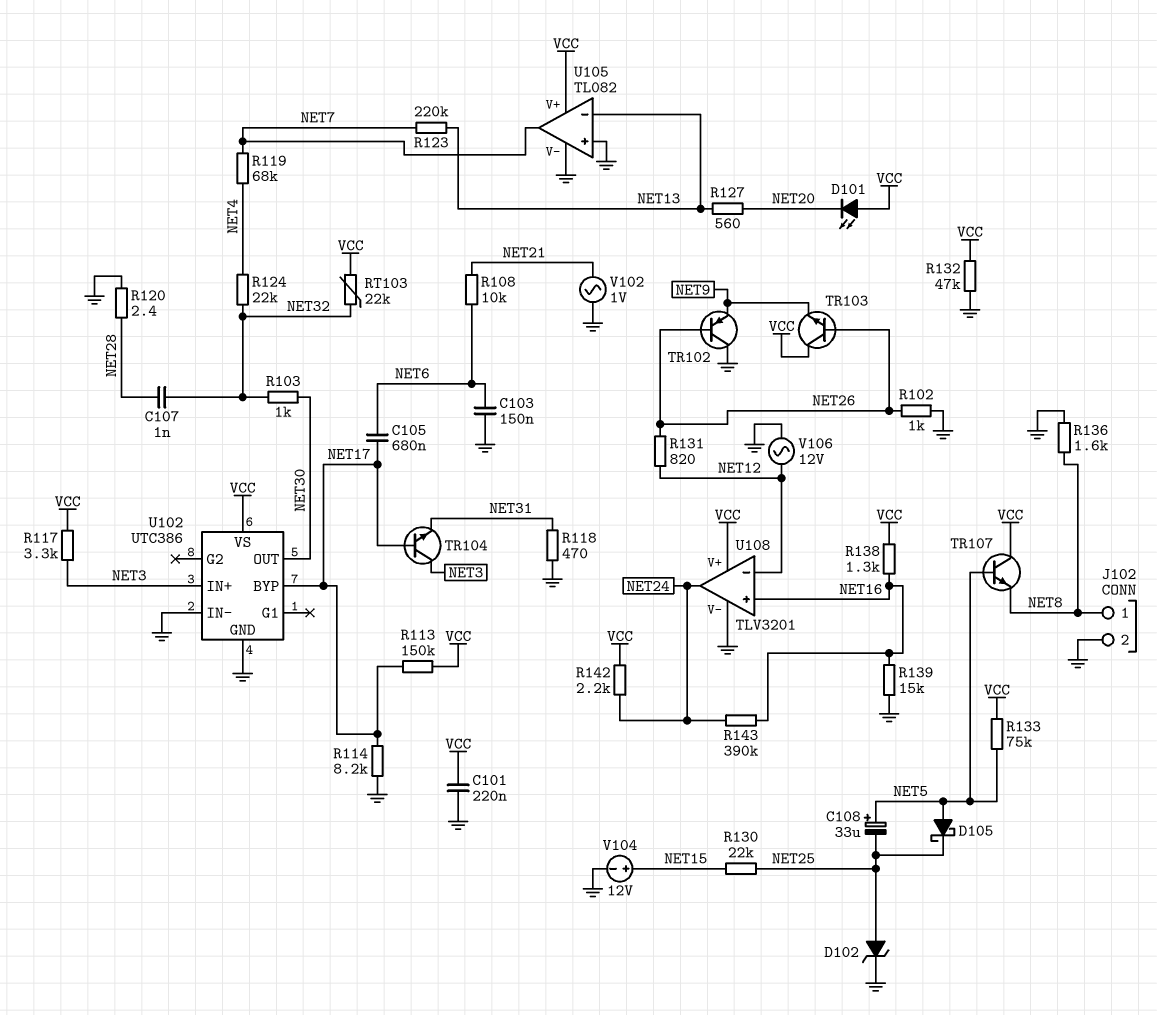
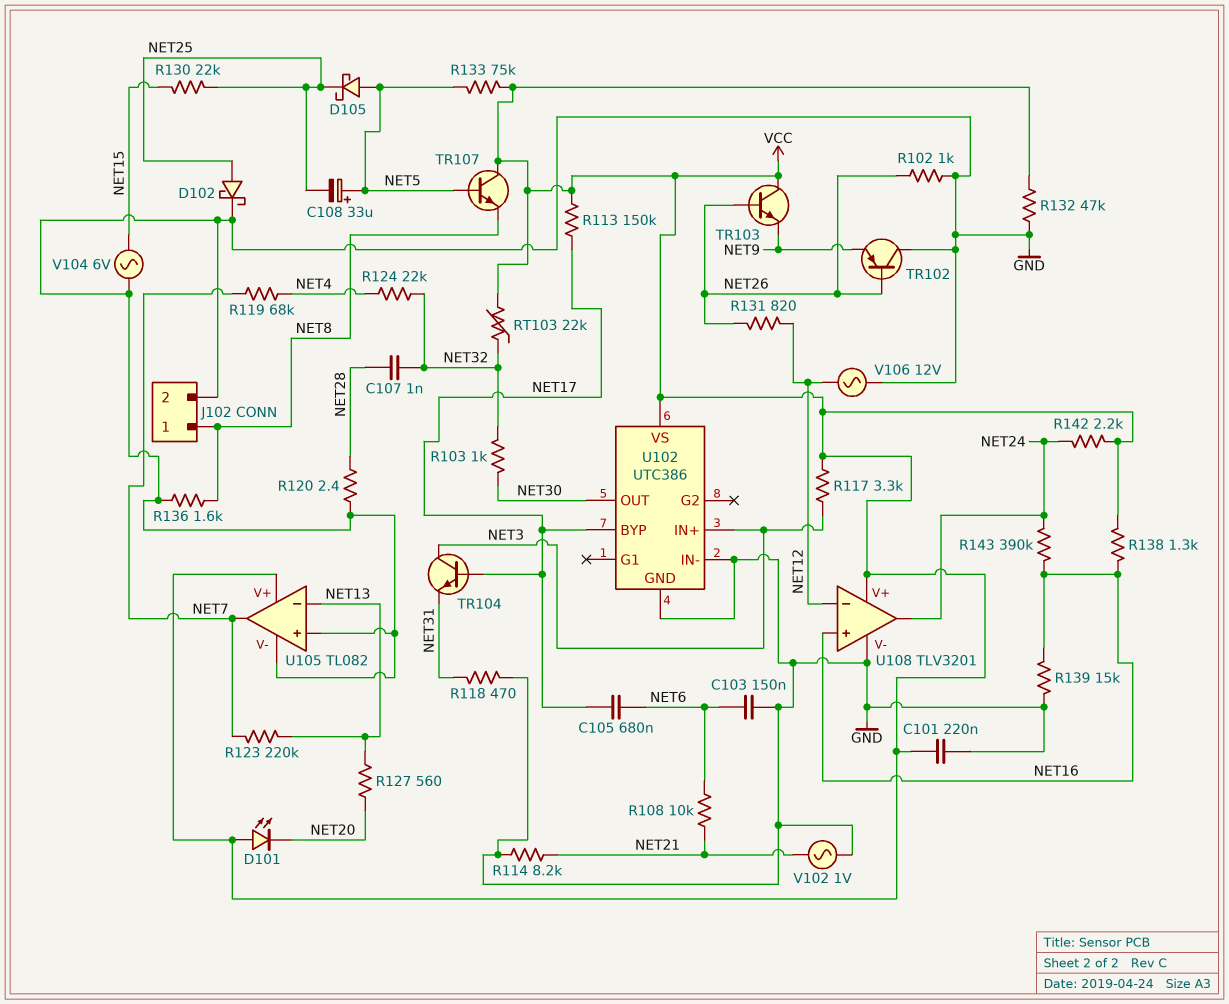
D102: zener (A NET25, K GND) -> schottky (A NET25, K GND)
R114: 8.2k (GND, NET17) -> 8.2k (GND, NET21)
V104: 12V (plus NET15, minus GND) -> AC 6V (GND, NET15)

